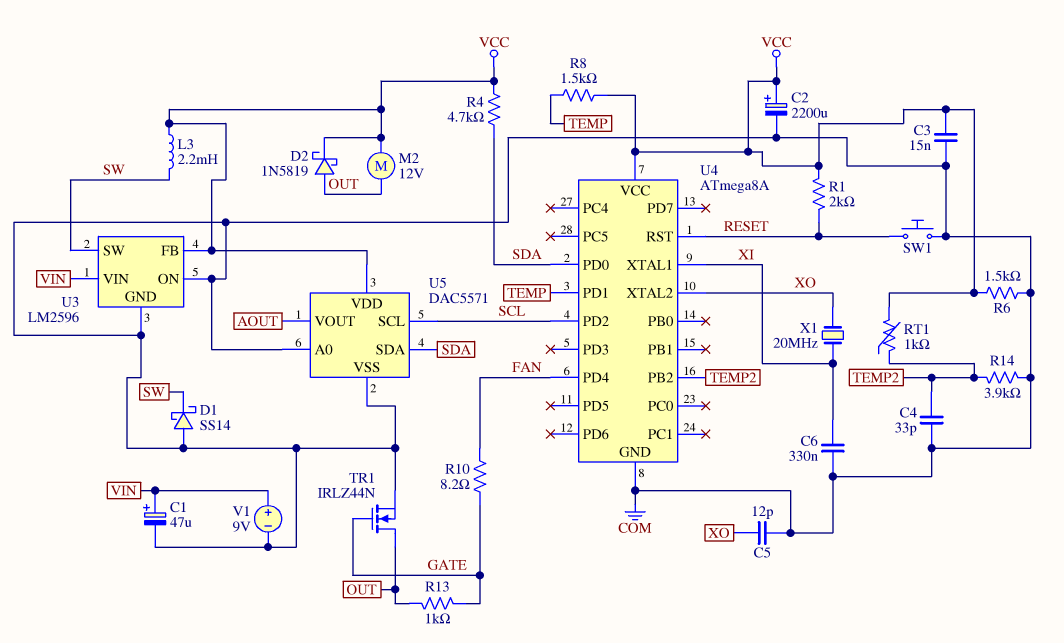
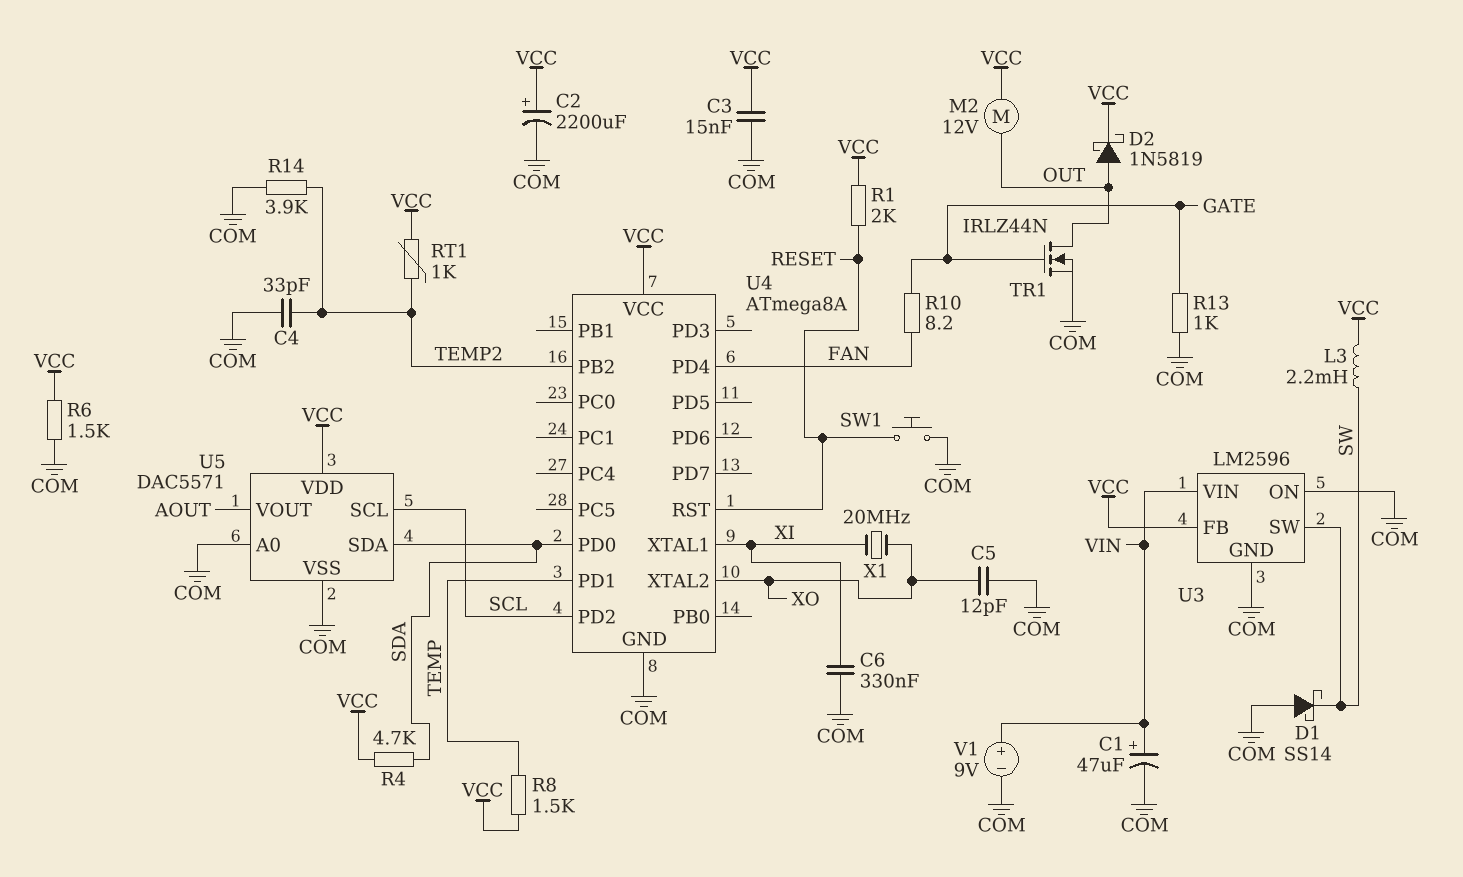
R13: 1k (GATE, OUT) -> 1k (COM, GATE)

